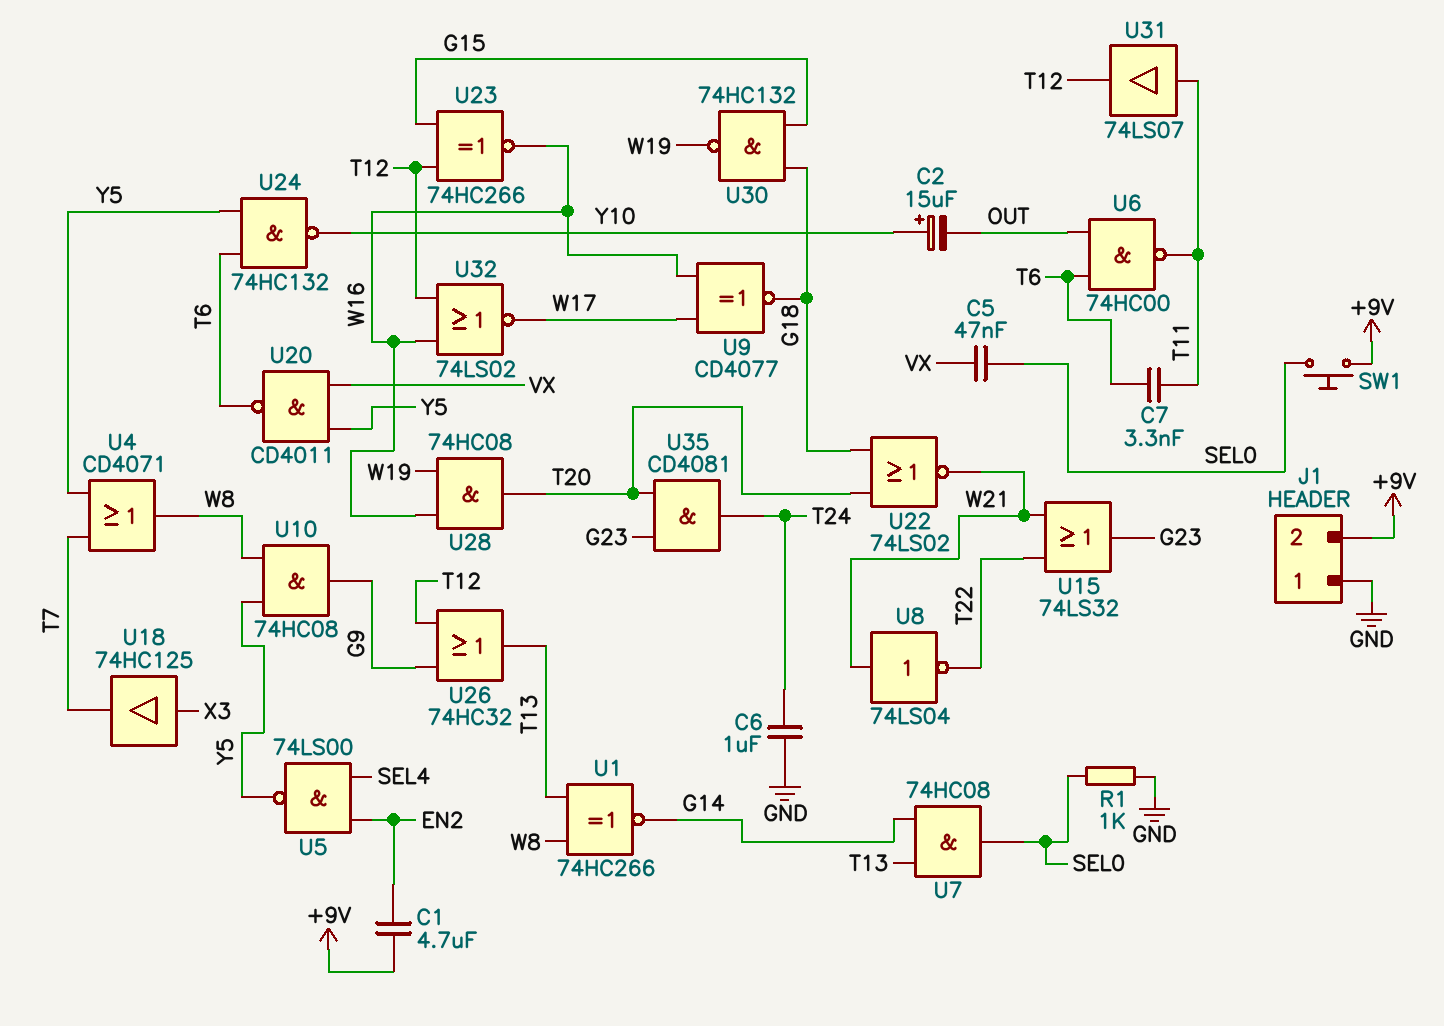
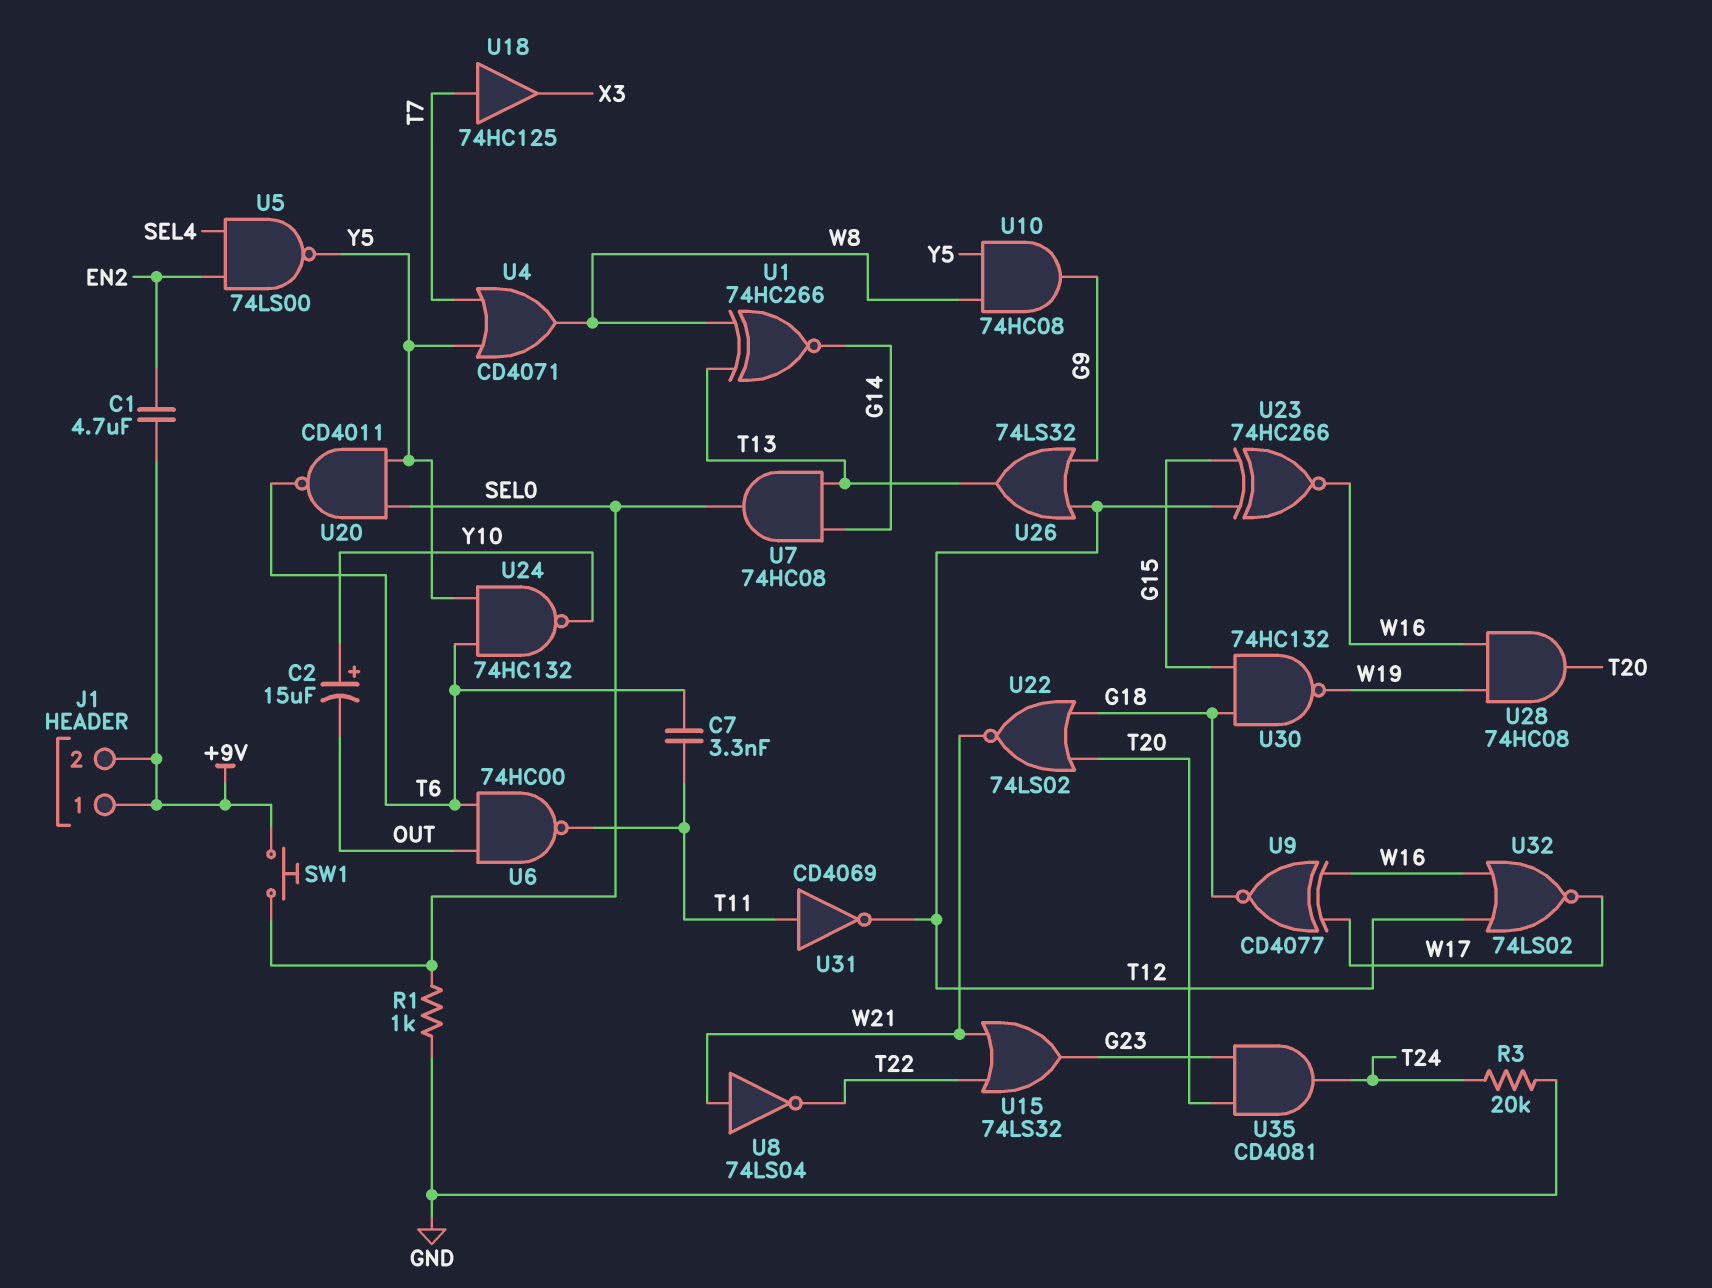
C5: 47nF (SEL0, VX) -> none
C6: 1uF (GND, T24) -> none
J1 pin 1: GND -> +9V
R3: none -> 20k (GND, T24)
U18: buffer 74HC125 (in X3, out T7) -> buffer 74HC125 (in T7, out X3)
U20: NAND CD4011 (in VX, in Y5, out T6) -> NAND CD4011 (in SEL0, in Y5, out T6)
U26: OR 74HC32 (in G9, in T12, out T13) -> OR 74LS32 (in G9, in T12, out T13)
U31: buffer 74LS07 (in T11, out T12) -> NOT CD4069 (in T11, out T12)

